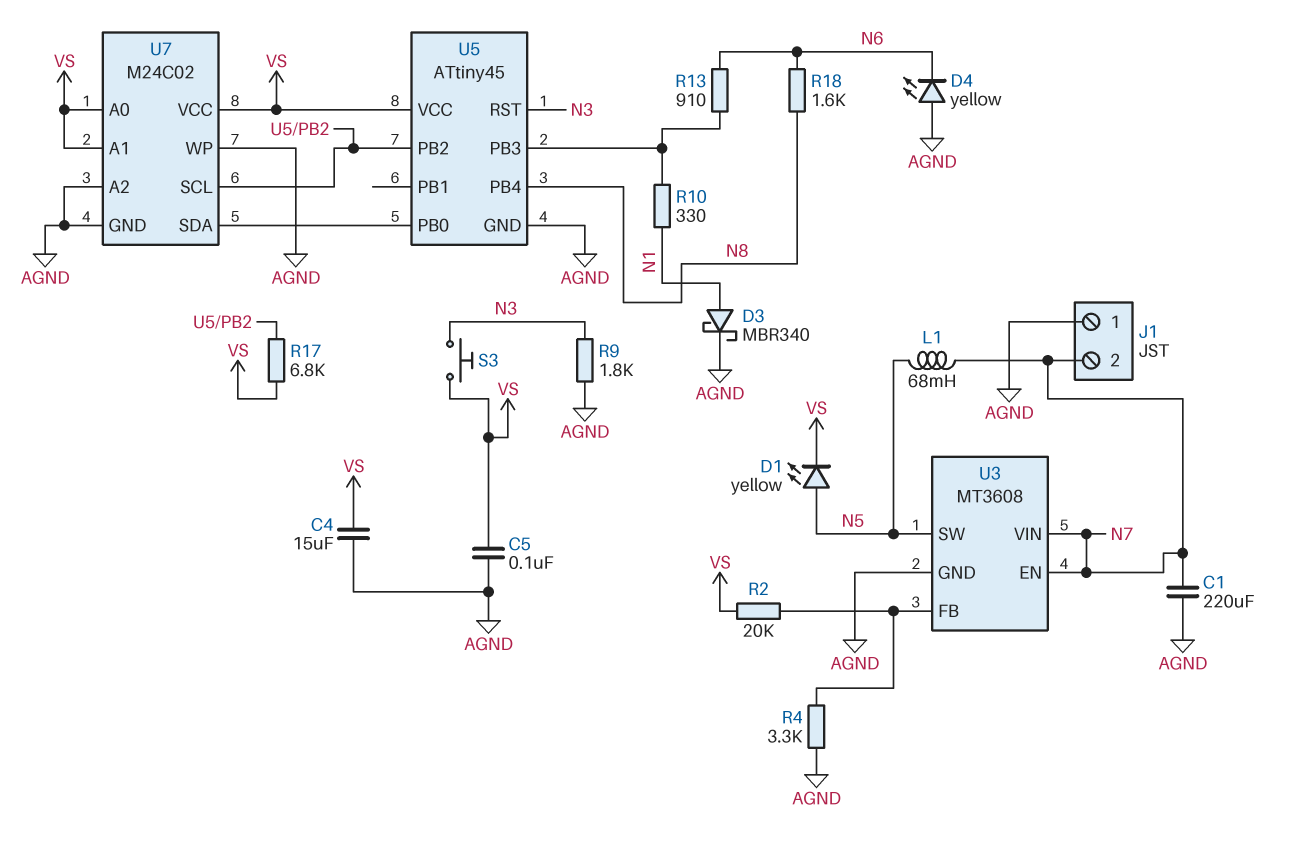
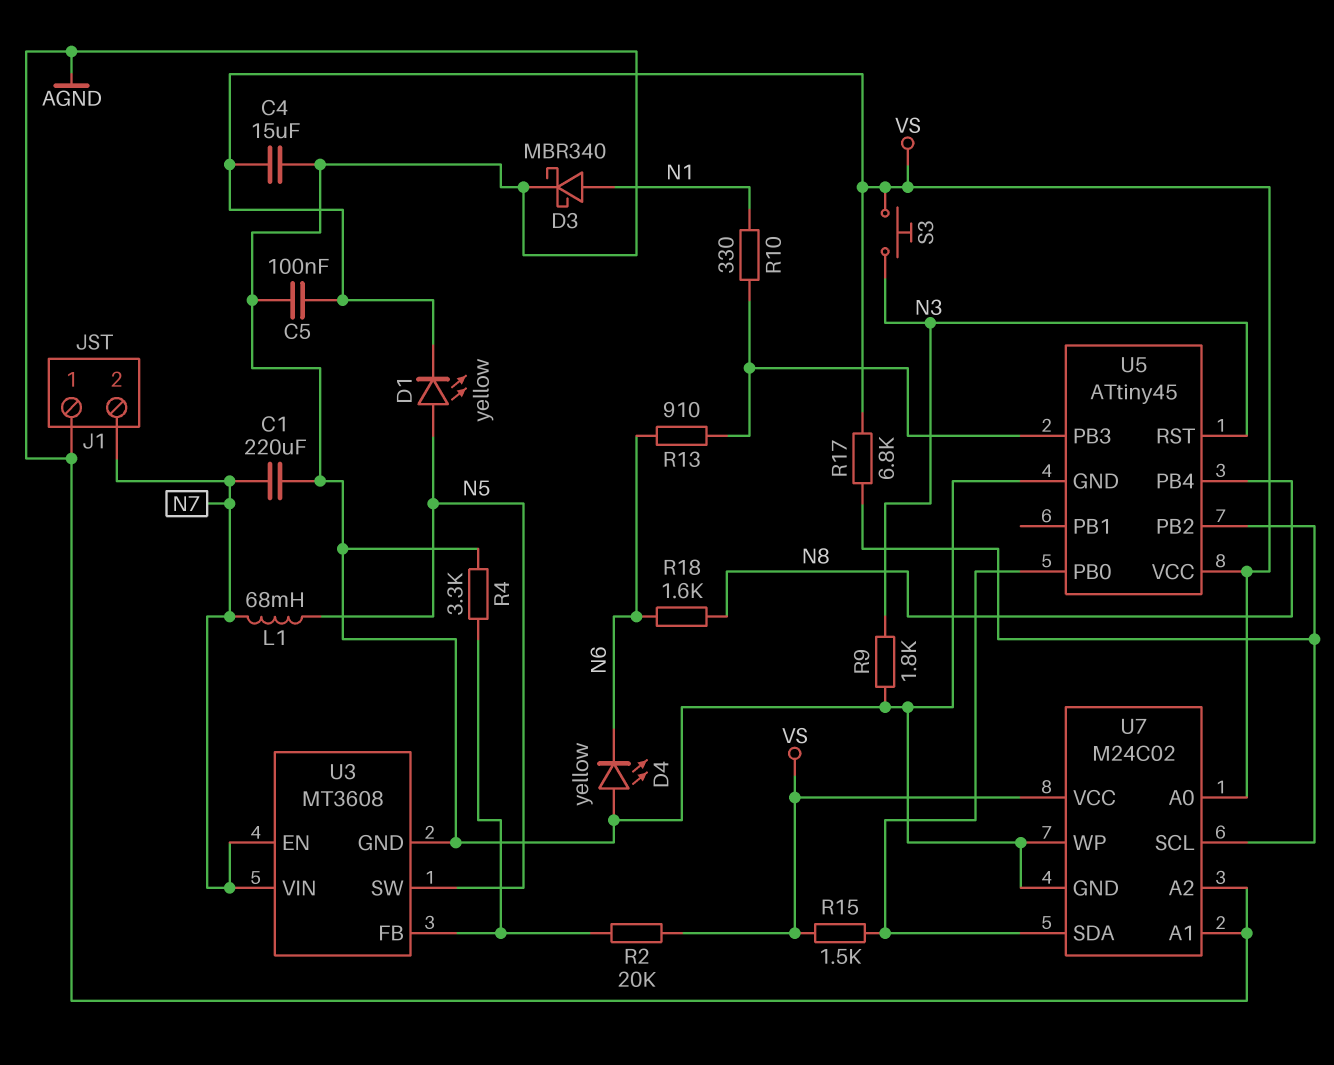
R15: none -> 1.5k (U5/PB0, VS)
U7 pin A1: VS -> AGND

